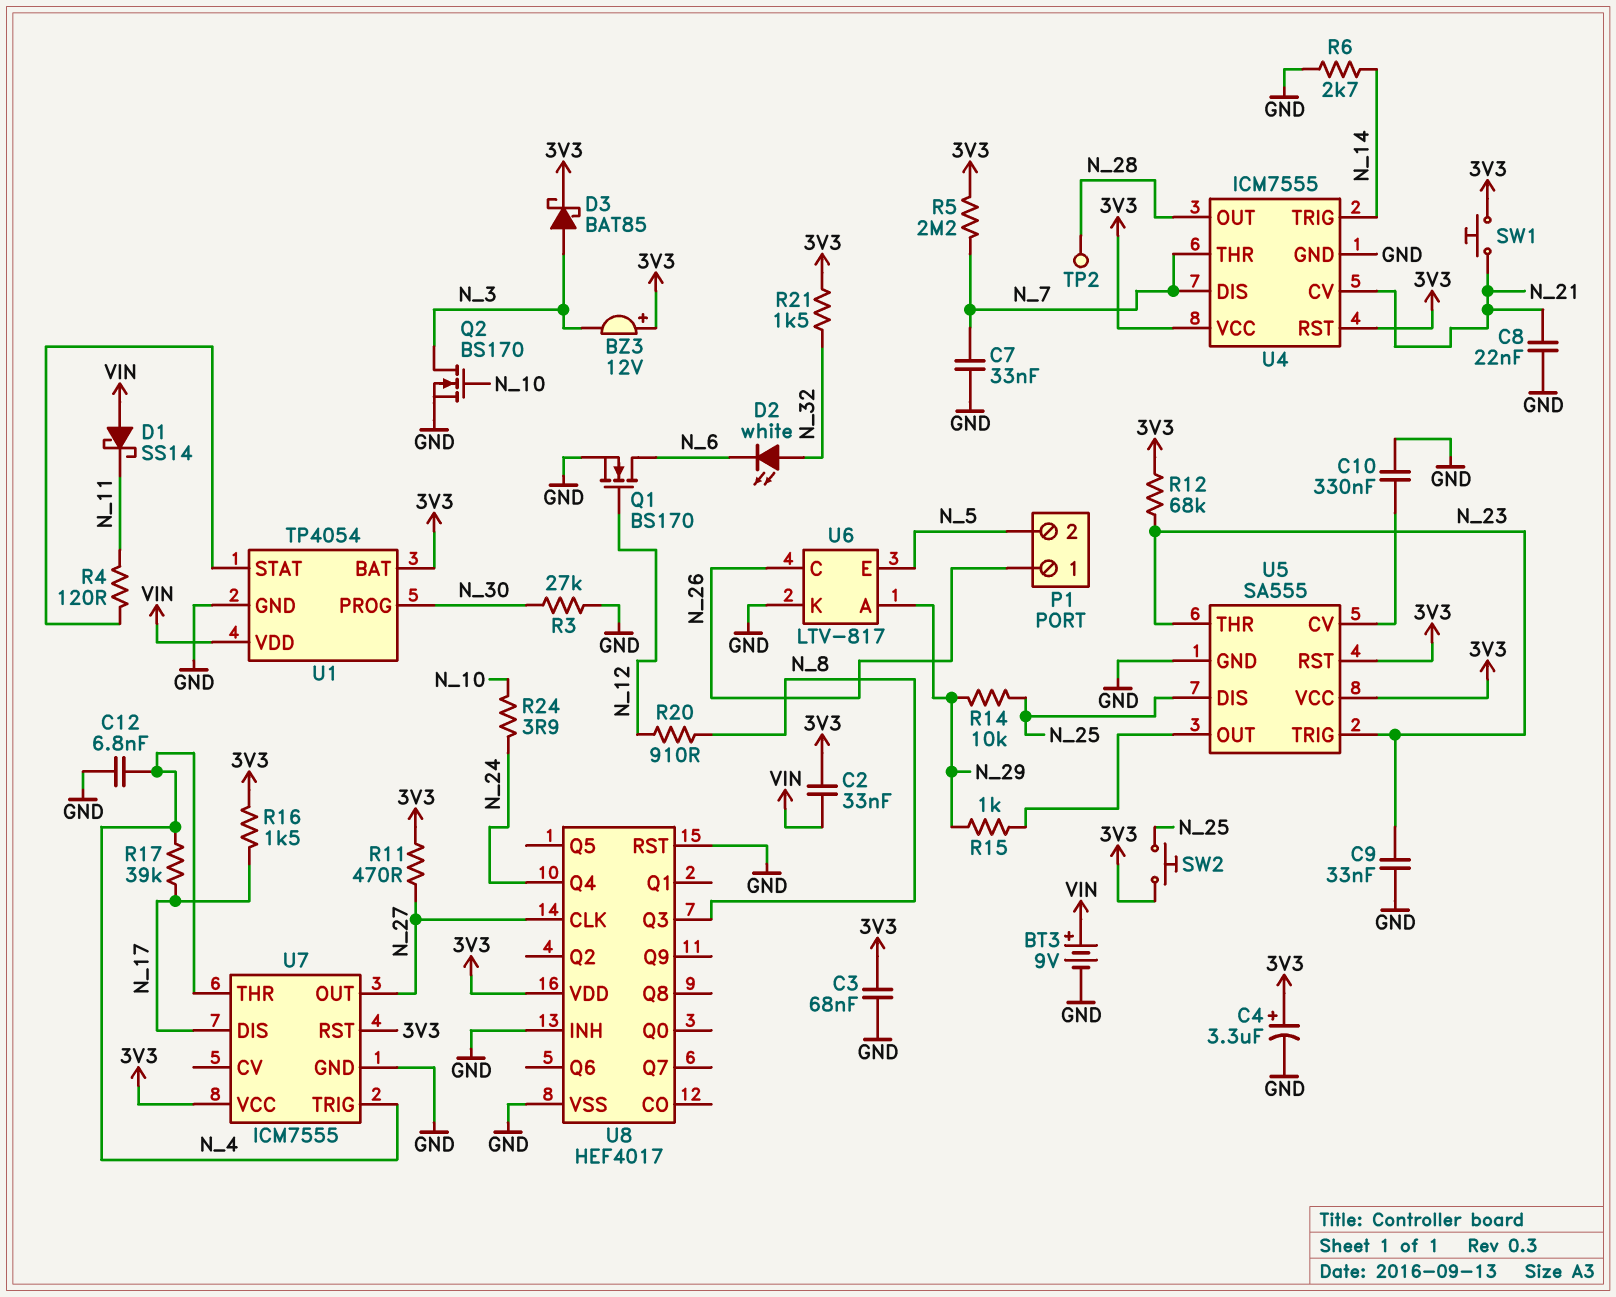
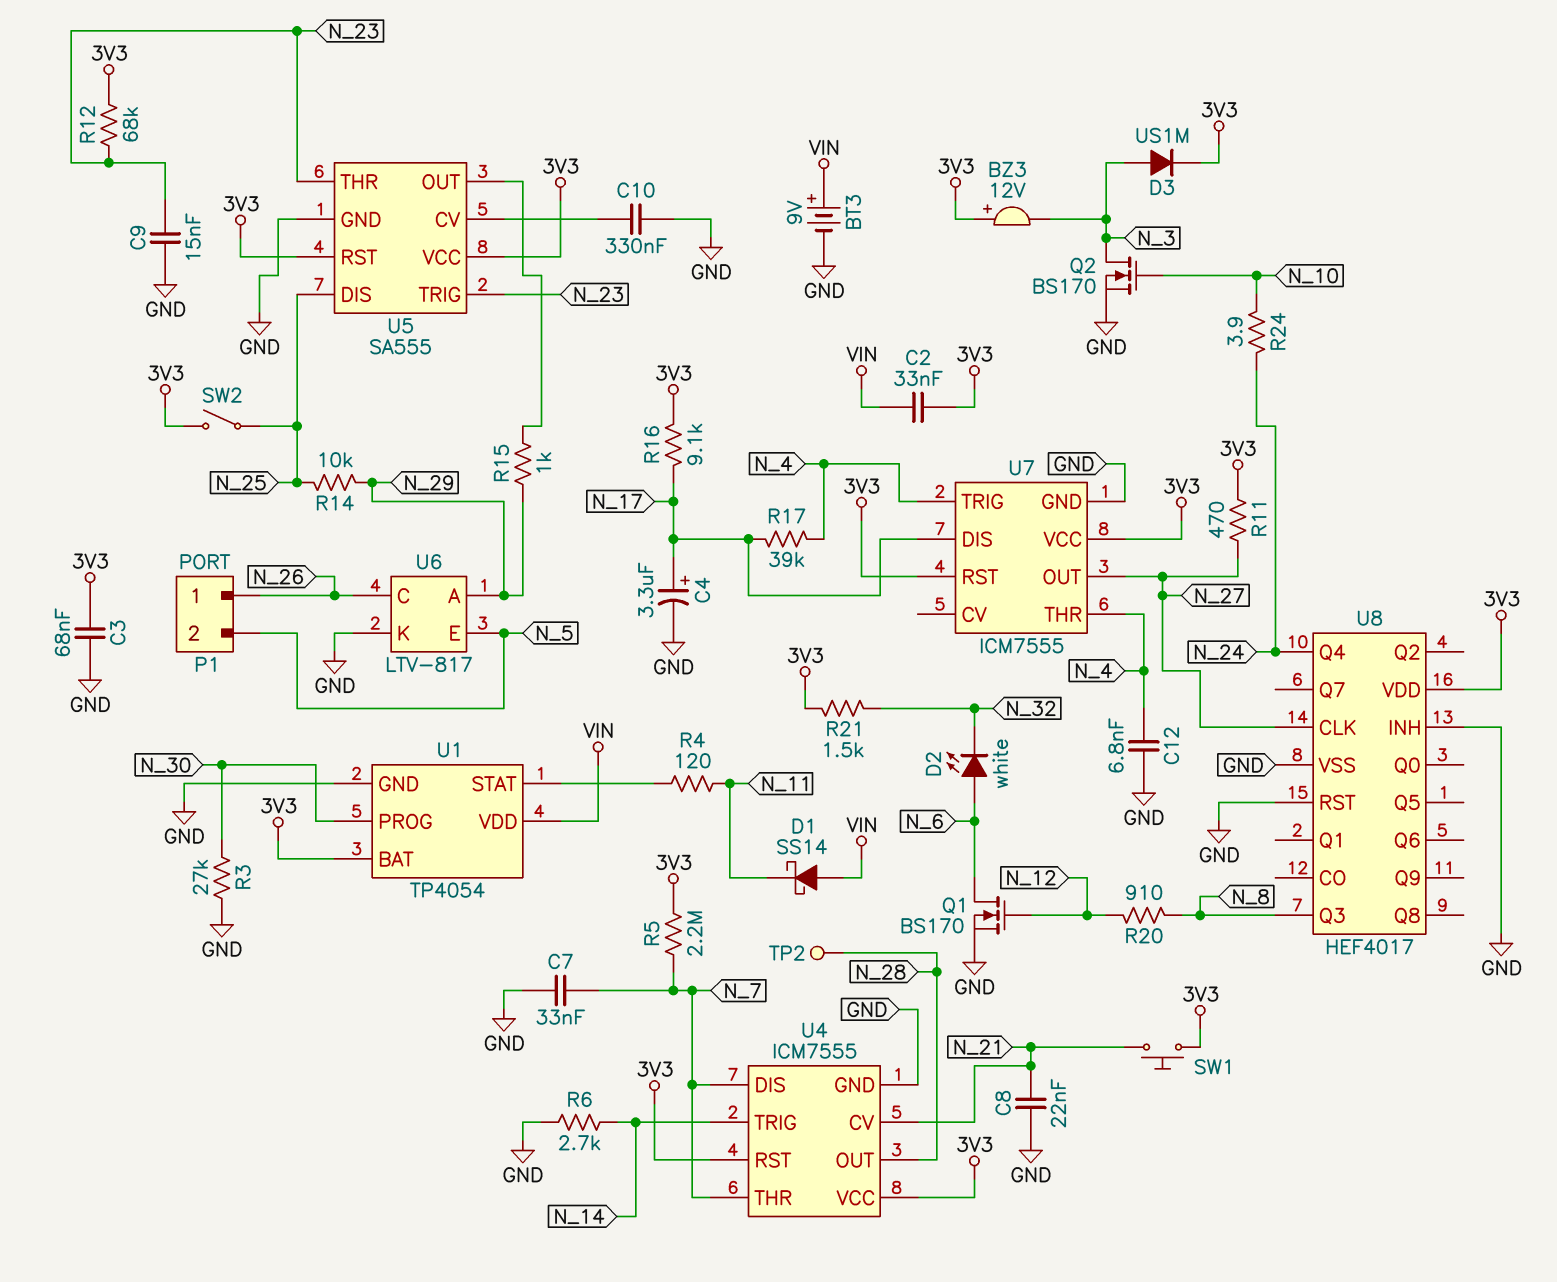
C4: 3.3uF (plus 3V3, minus GND) -> 3.3uF (plus N_17, minus GND)
C9: 33nF (GND, N_23) -> 15nF (GND, N_23)
D2: LED white (A N_32, K N_6) -> LED white (A N_6, K N_32)
D3: schottky BAT85 (A N_3, K 3V3) -> diode US1M (A N_3, K 3V3)
R16: 1.5k (3V3, N_17) -> 9.1k (3V3, N_17)
SW2: button (3V3, N_25) -> switch (3V3, N_25)

